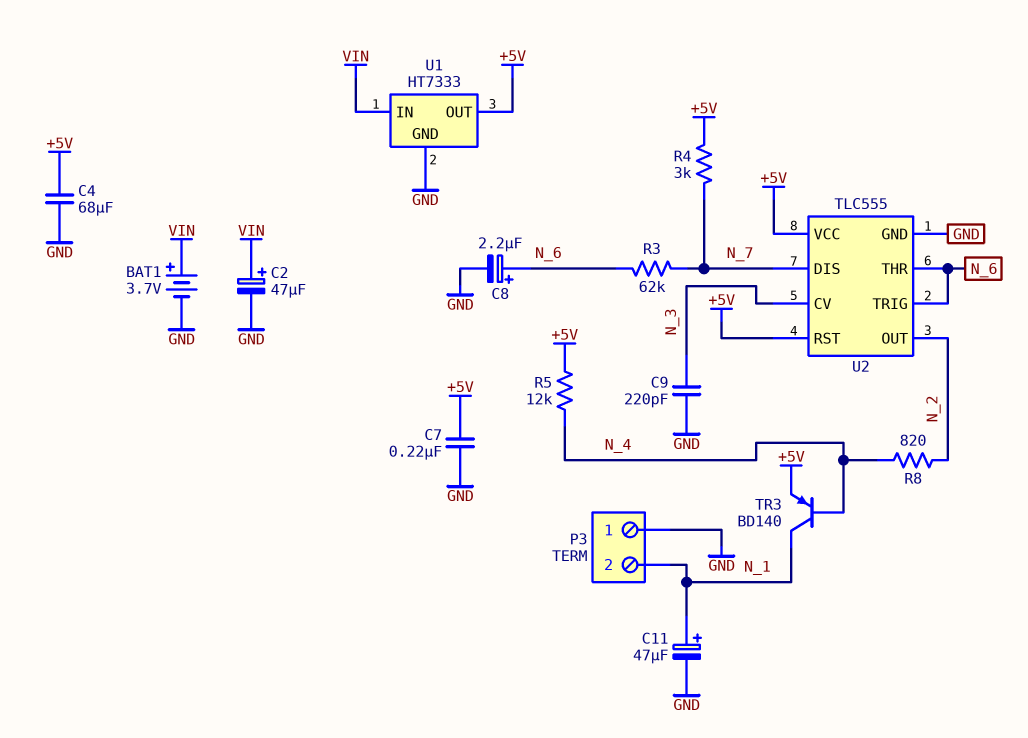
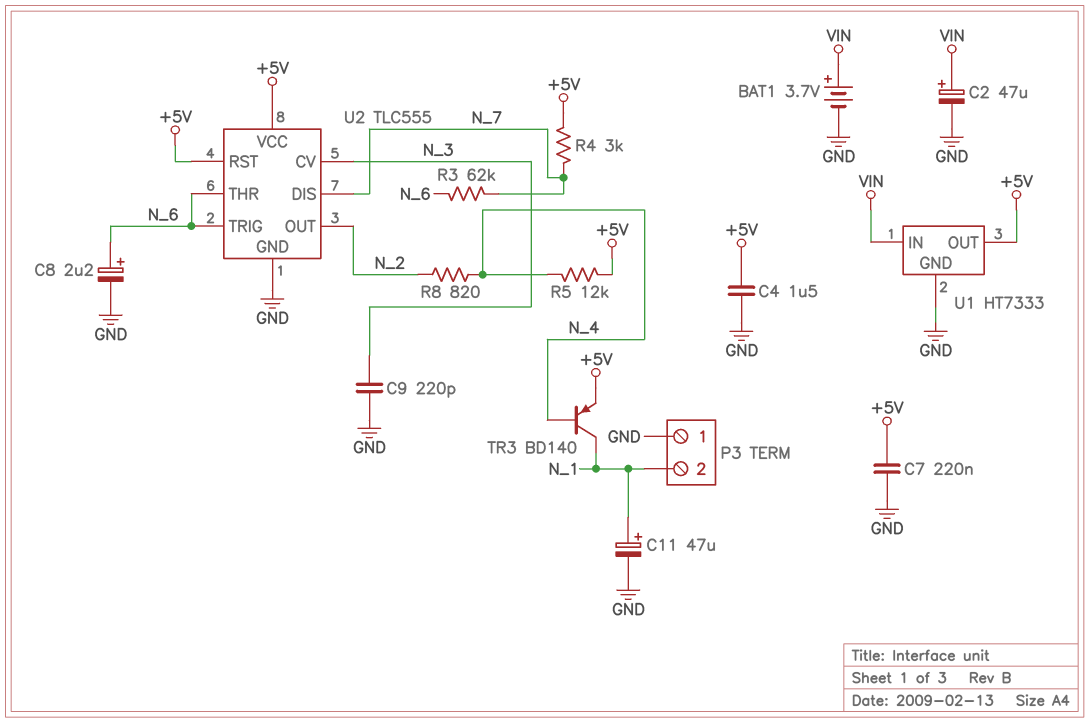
C4: 68uF (+5V, GND) -> 1.5uF (+5V, GND)

